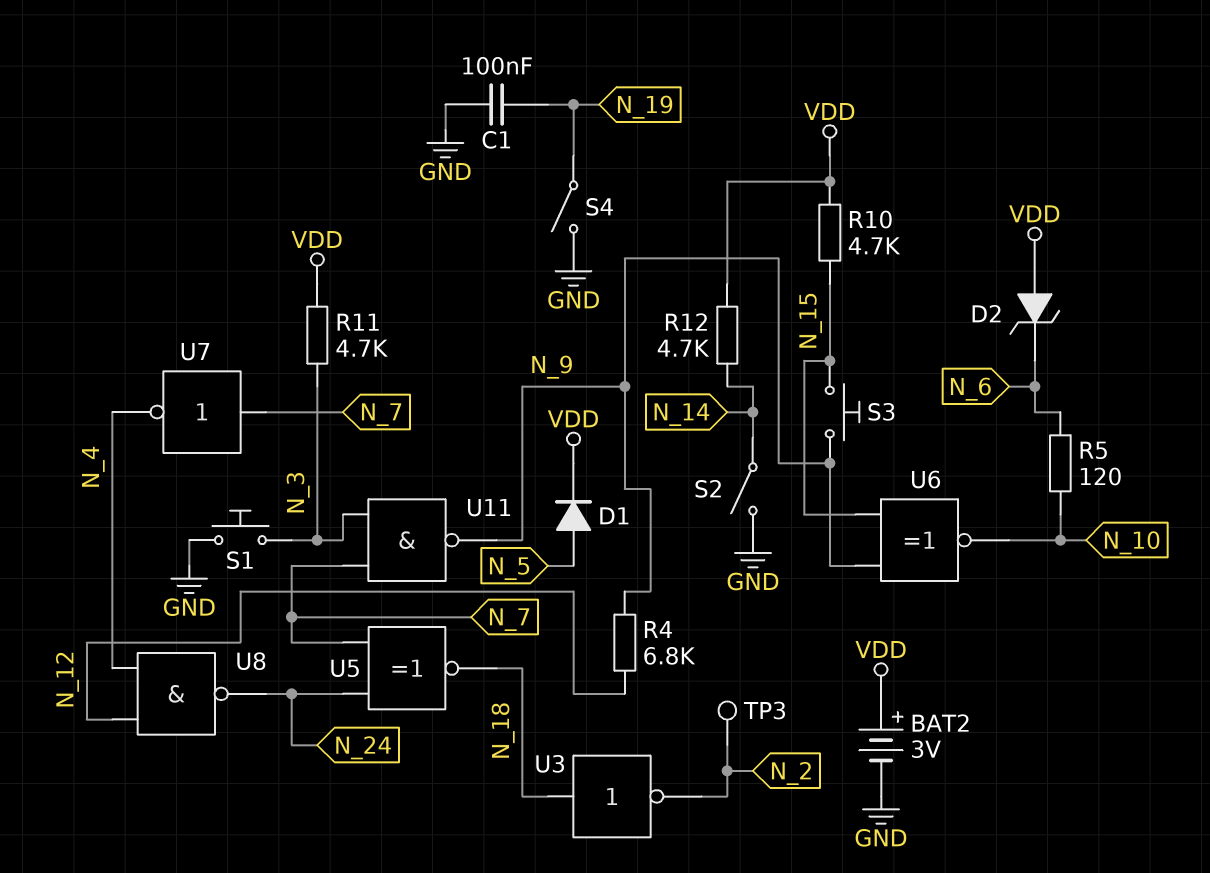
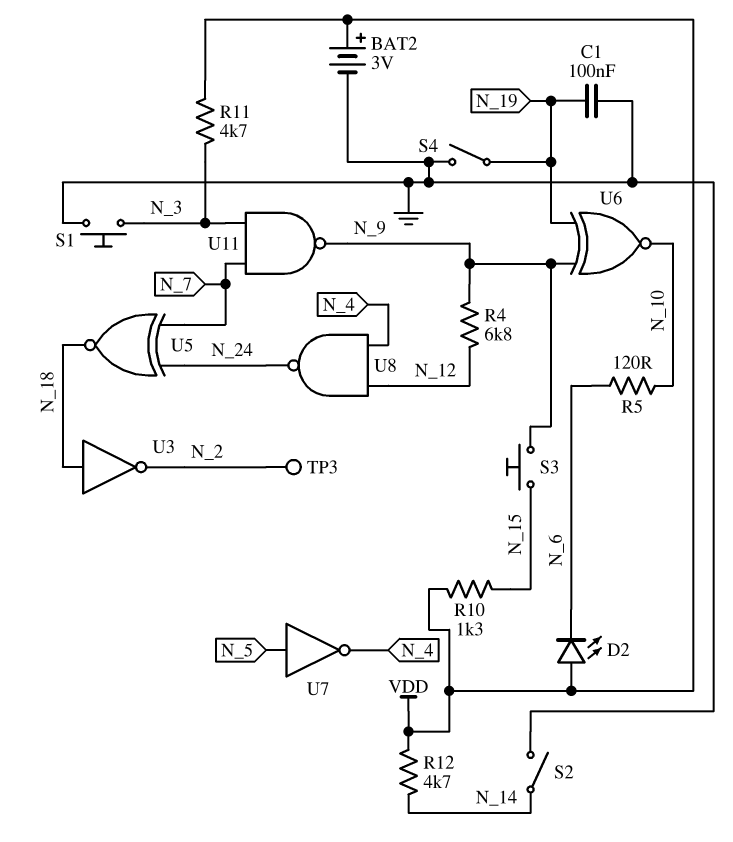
D1: diode (A N_5, K VDD) -> none
D2: zener (A VDD, K N_6) -> LED (A VDD, K N_6)
R10: 4.7k (N_15, VDD) -> 1.3k (N_15, VDD)
U6: XNOR (in N_9, in N_15, out N_10) -> XNOR (in N_9, in N_19, out N_10)
U7: NOT (in N_7, out N_4) -> NOT (in N_5, out N_4)

